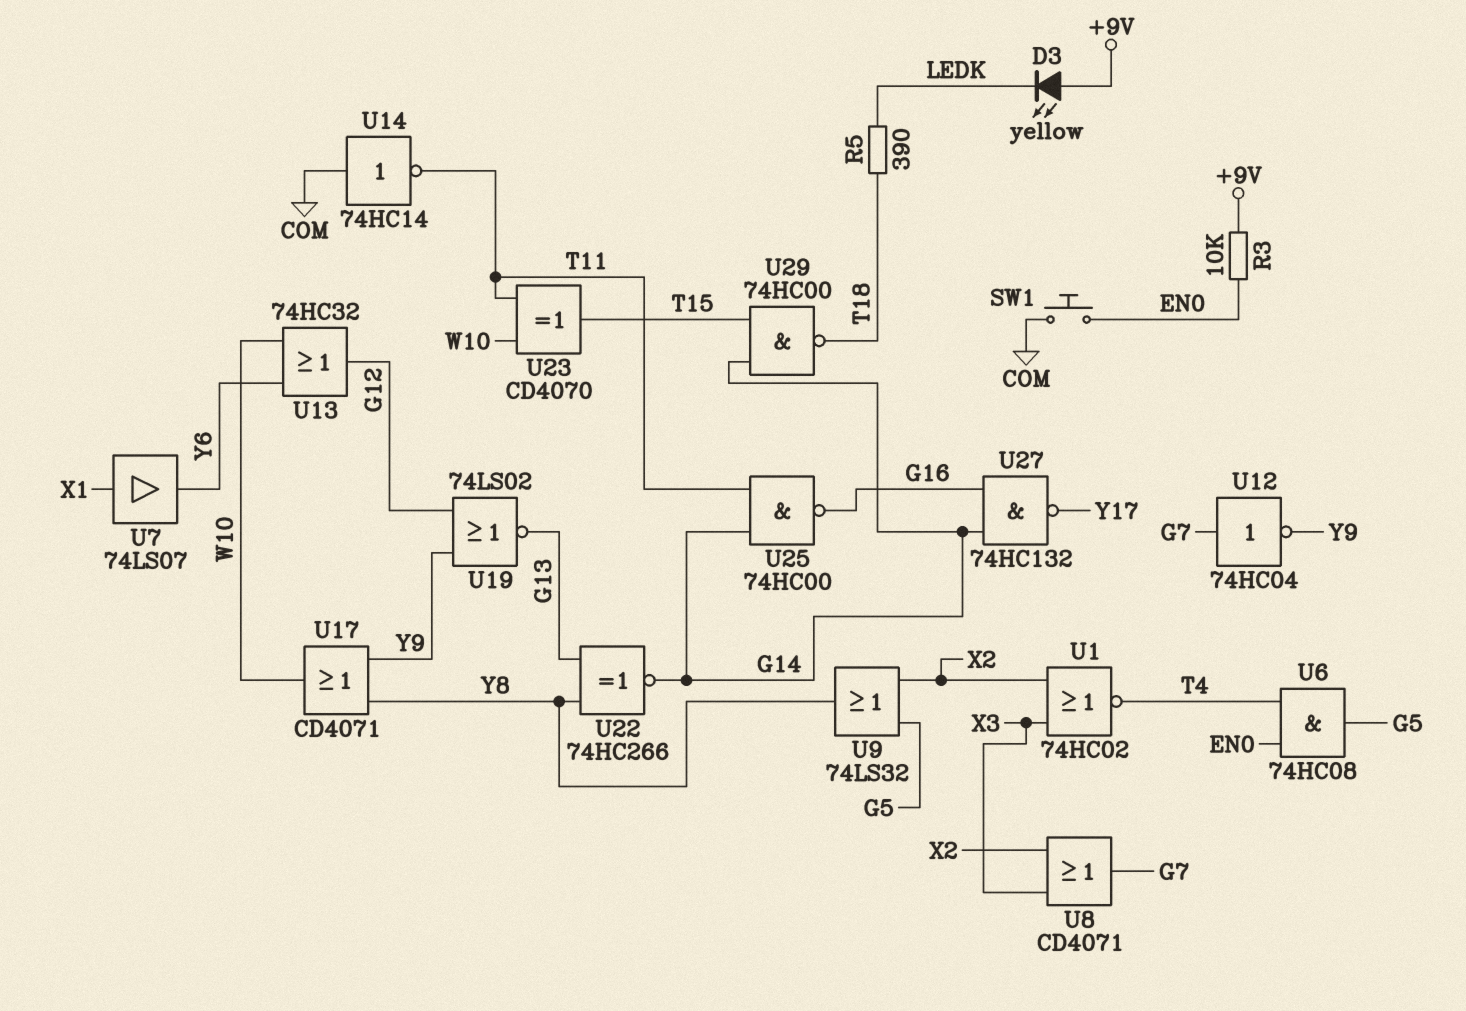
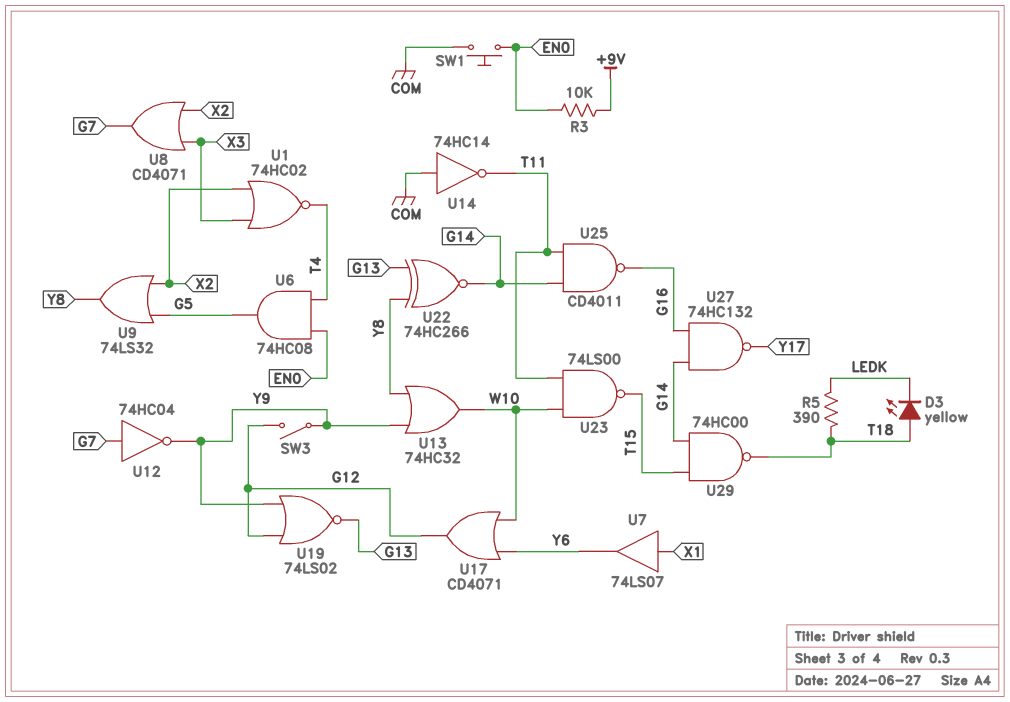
D3: LED yellow (A +9V, K LEDK) -> LED yellow (A T18, K LEDK)
SW3: none -> switch (G12, Y9)
U13: OR 74HC32 (in W10, in Y6, out G12) -> OR 74HC32 (in Y8, in Y9, out W10)
U17: OR CD4071 (in Y8, in Y9, out W10) -> OR CD4071 (in W10, in Y6, out G12)
U23: XOR CD4070 (in T11, in W10, out T15) -> NAND 74LS00 (in T11, in W10, out T15)
U25: NAND 74HC00 (in G14, in T11, out G16) -> NAND CD4011 (in G14, in T11, out G16)

